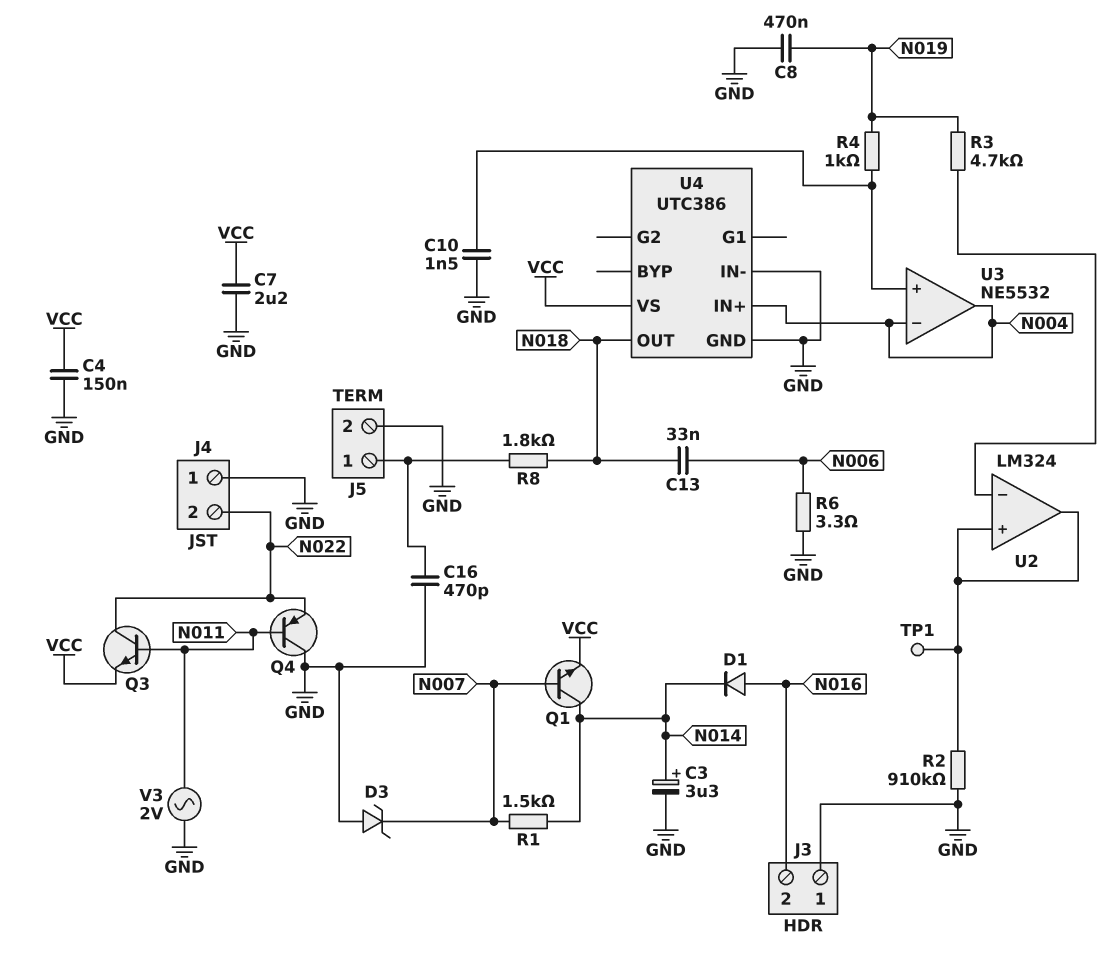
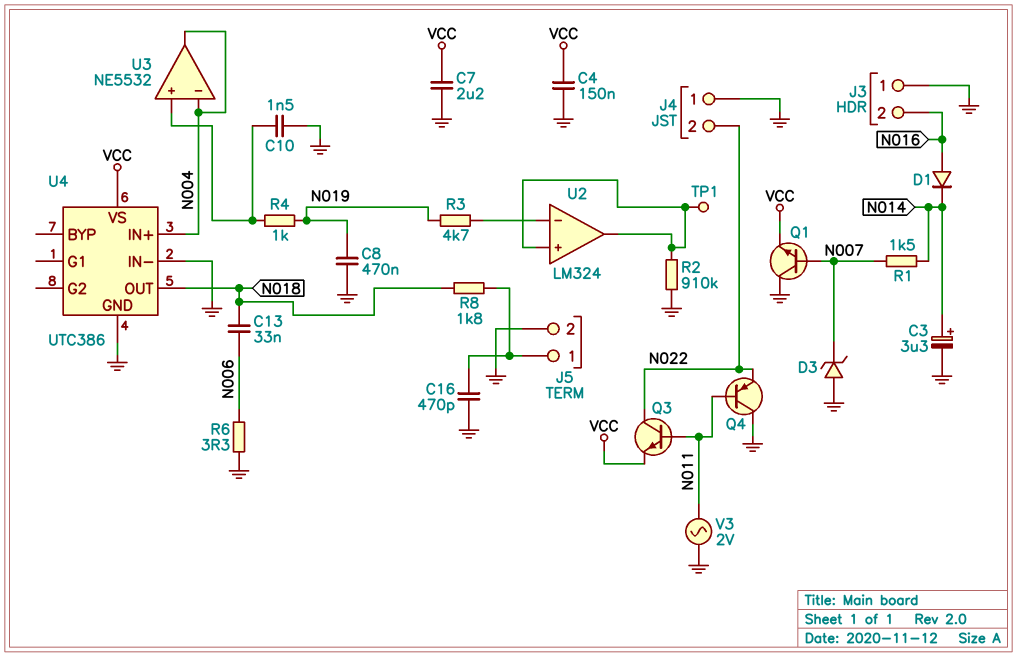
Q1: NPN (B N007, C N014, E VCC) -> NPN (B N007, C GND, E VCC)

